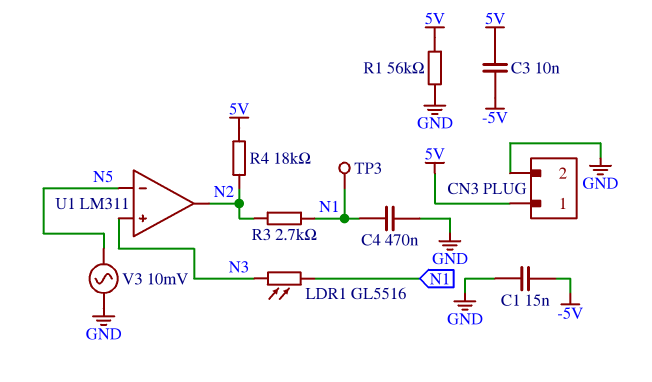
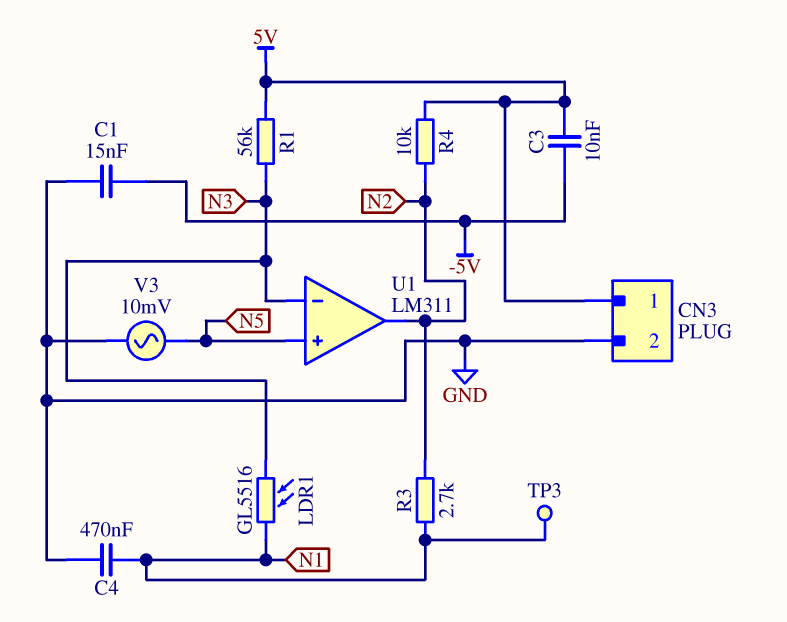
R1: 56k (5V, GND) -> 56k (5V, N3)
R4: 18k (5V, N2) -> 10k (5V, N2)
U1 pin in+: N3 -> N5
U1 pin in-: N5 -> N3

